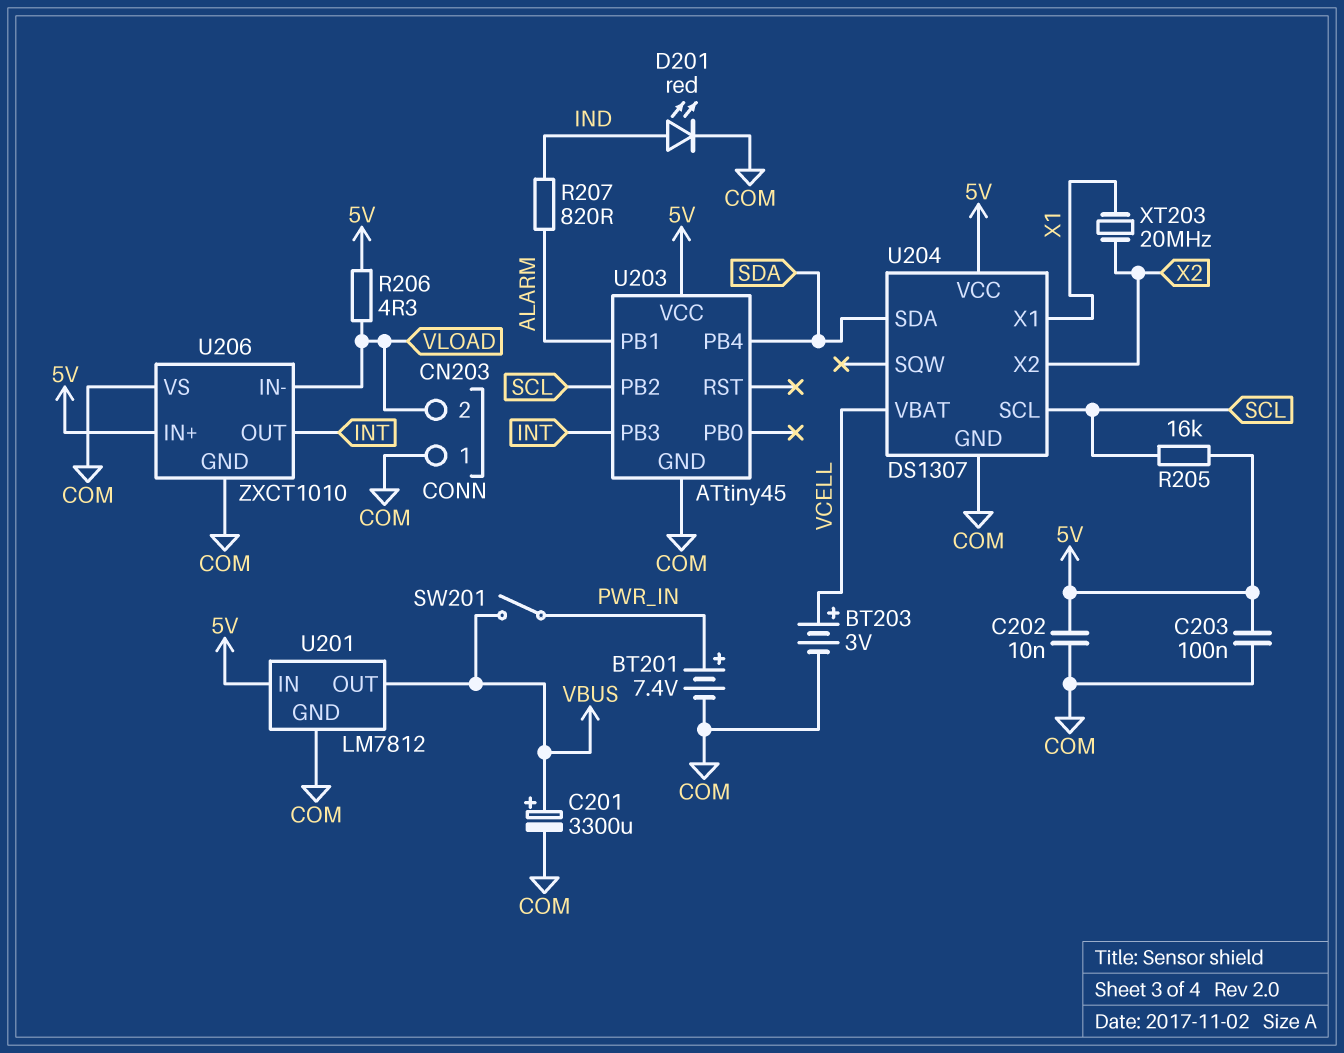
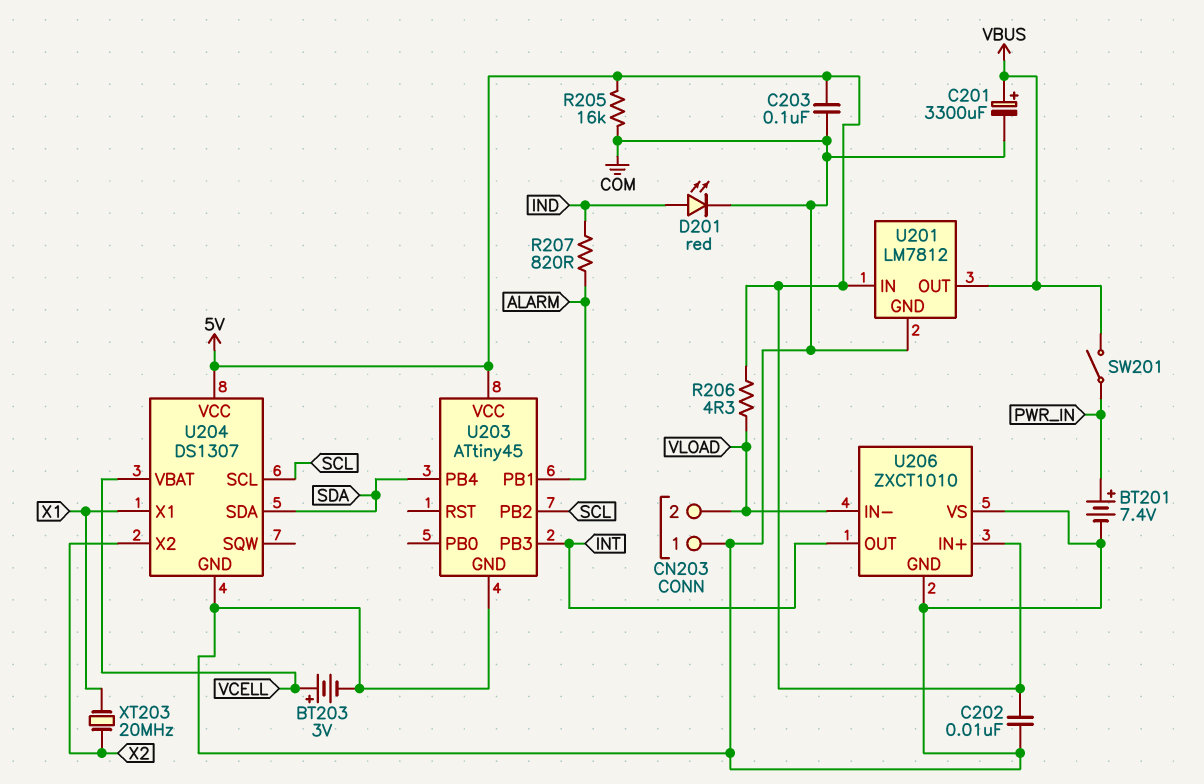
R205: 16k (5V, SCL) -> 16k (5V, COM)

